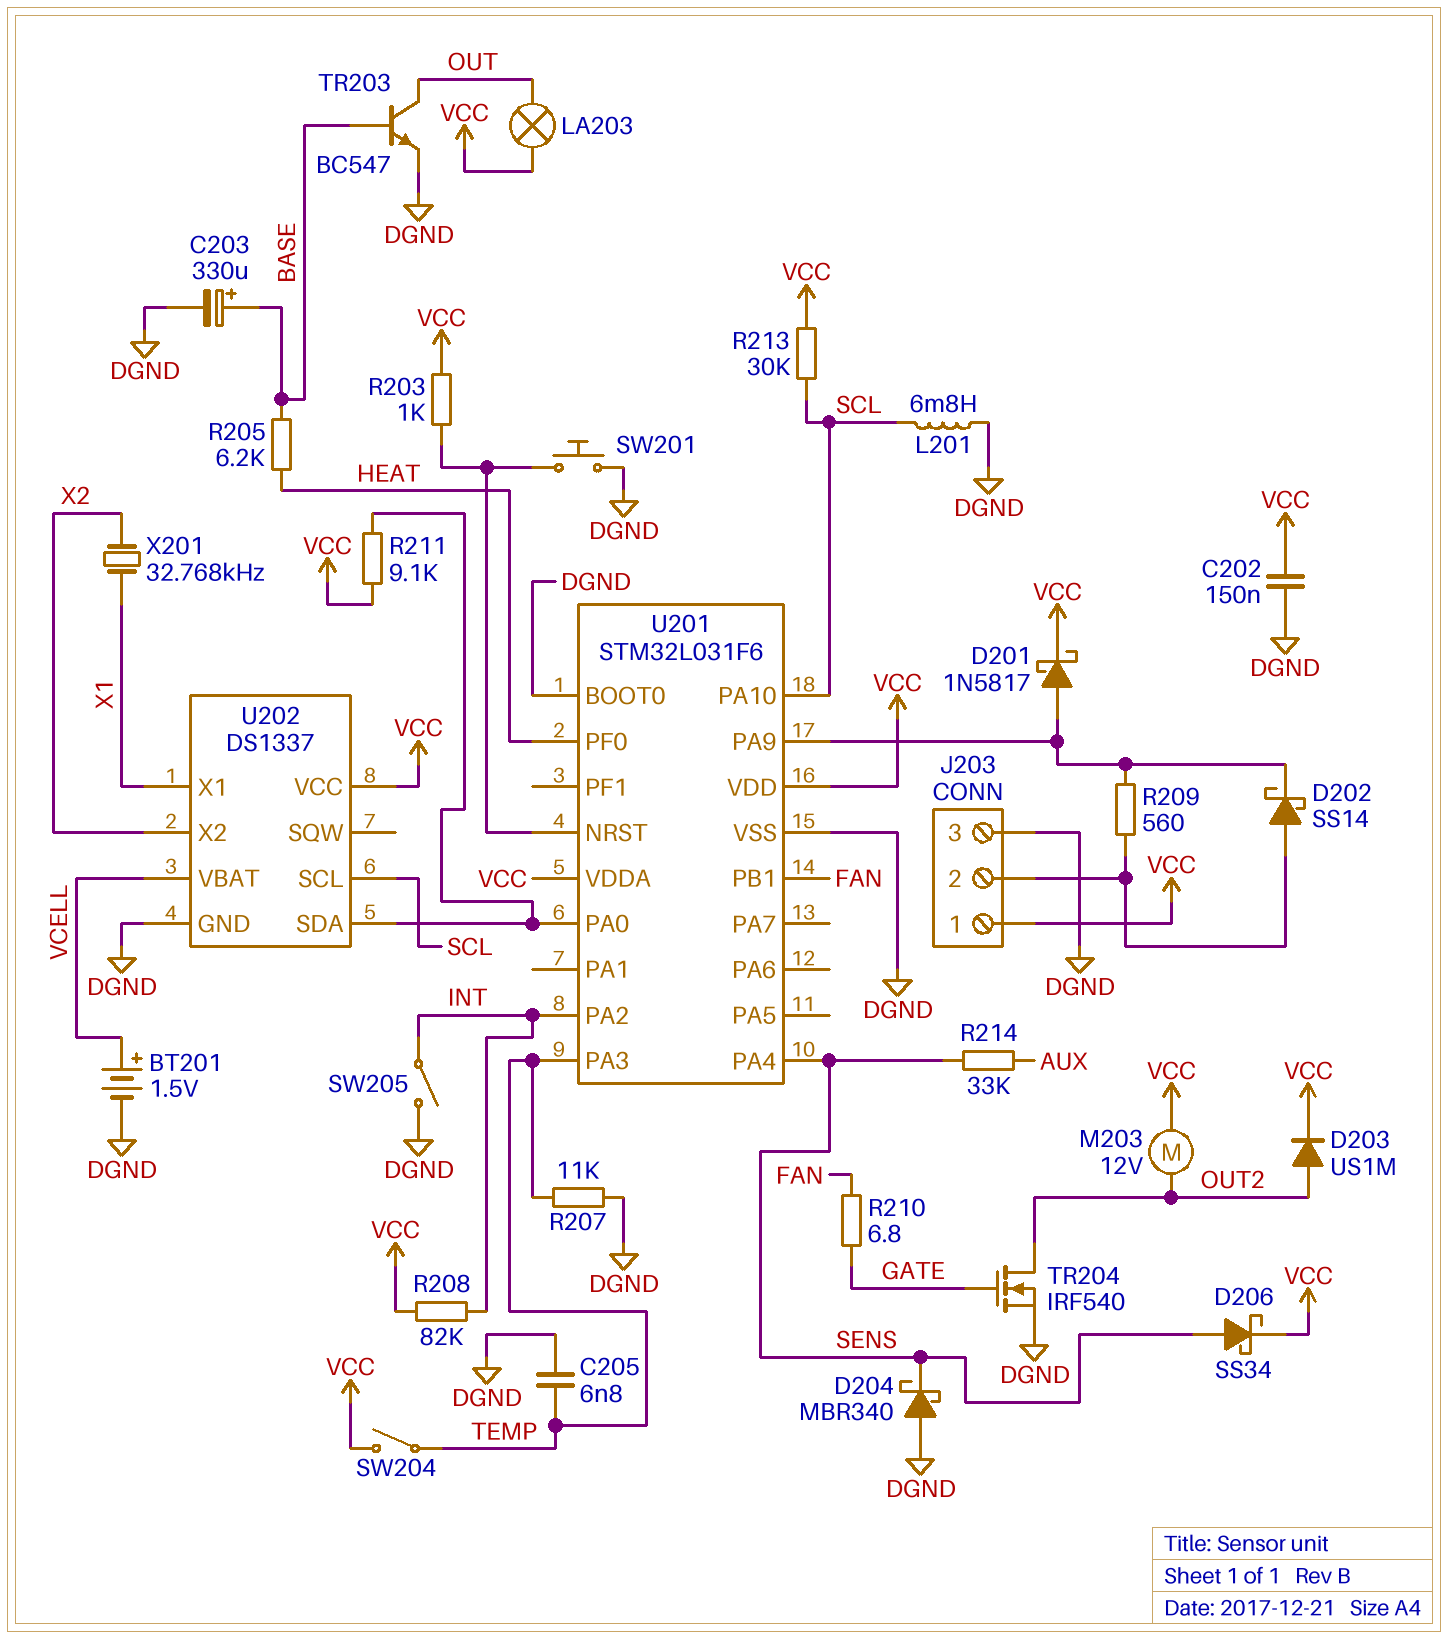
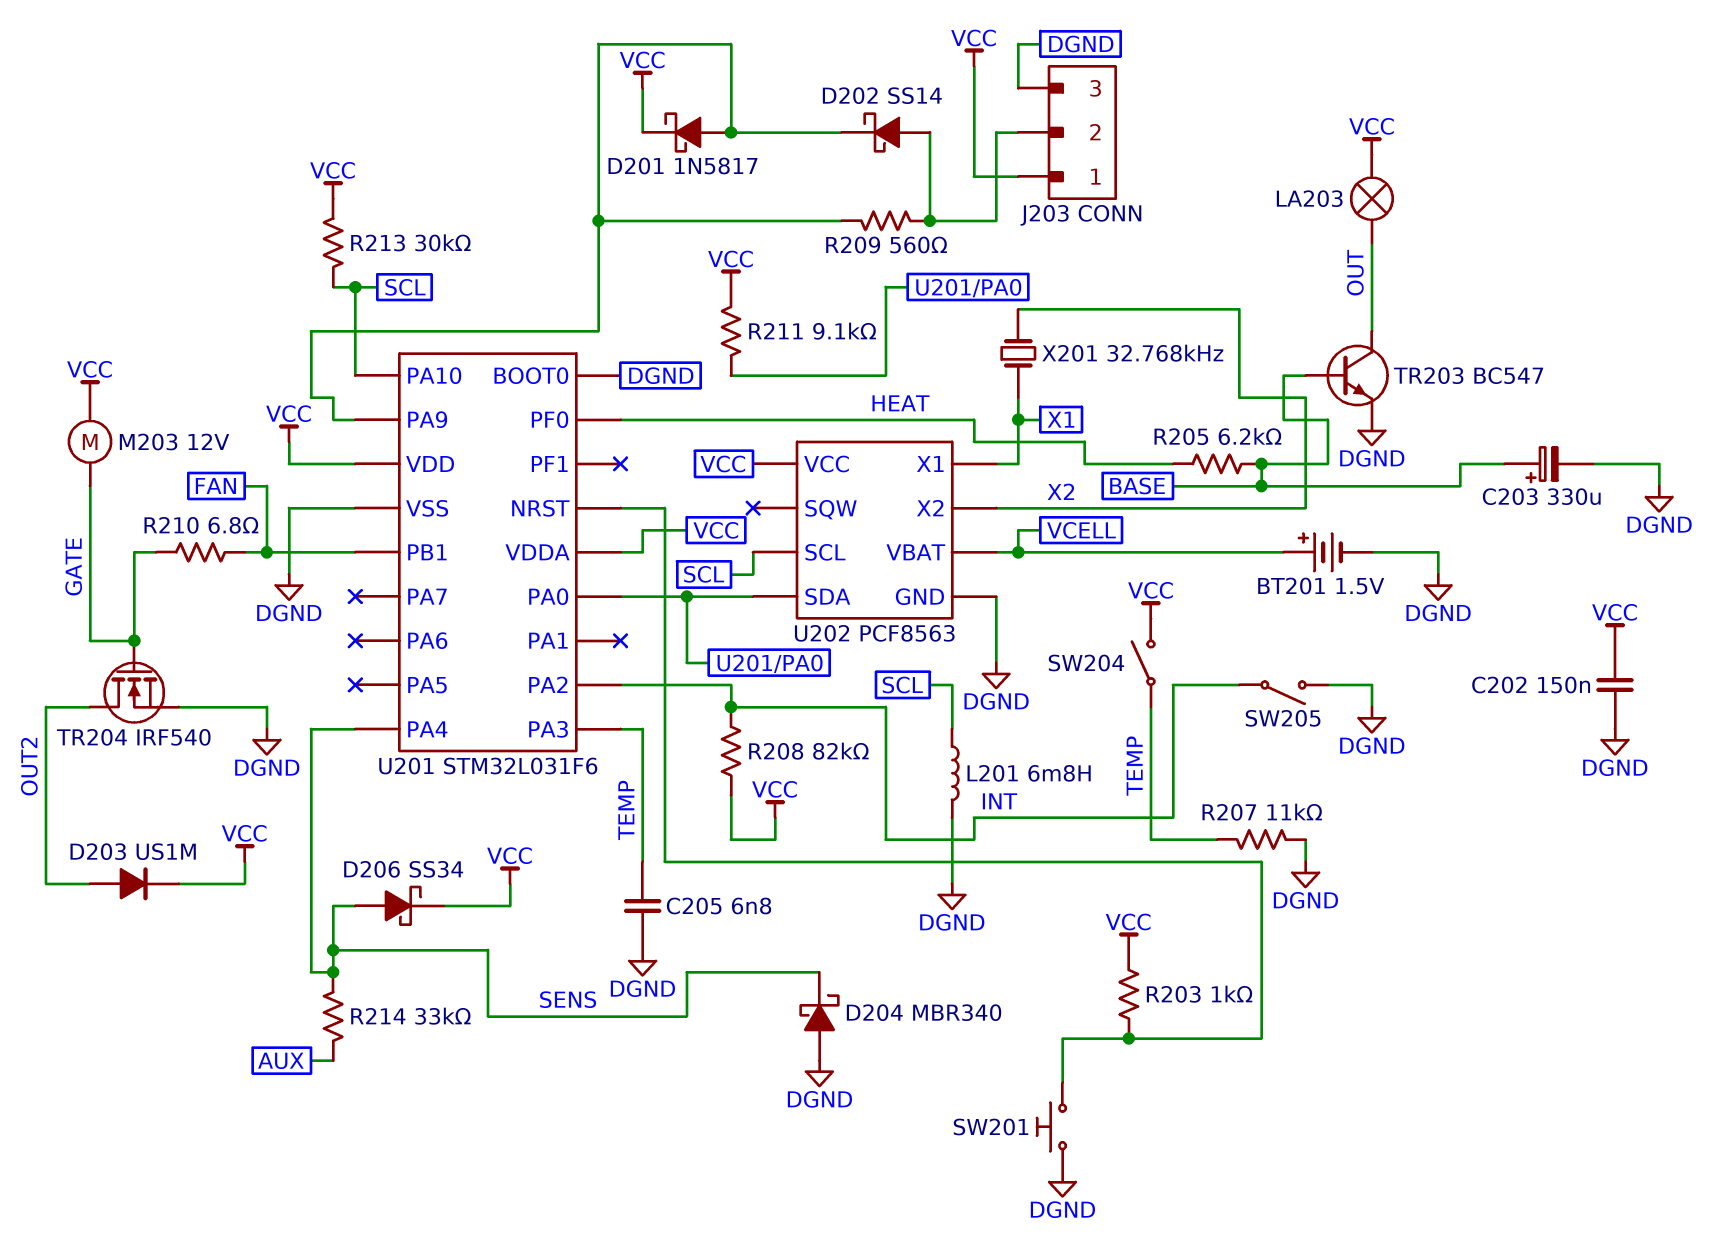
M203: motor 12V (OUT2, VCC) -> motor 12V (GATE, VCC)
U202: DS1337 -> PCF8563

